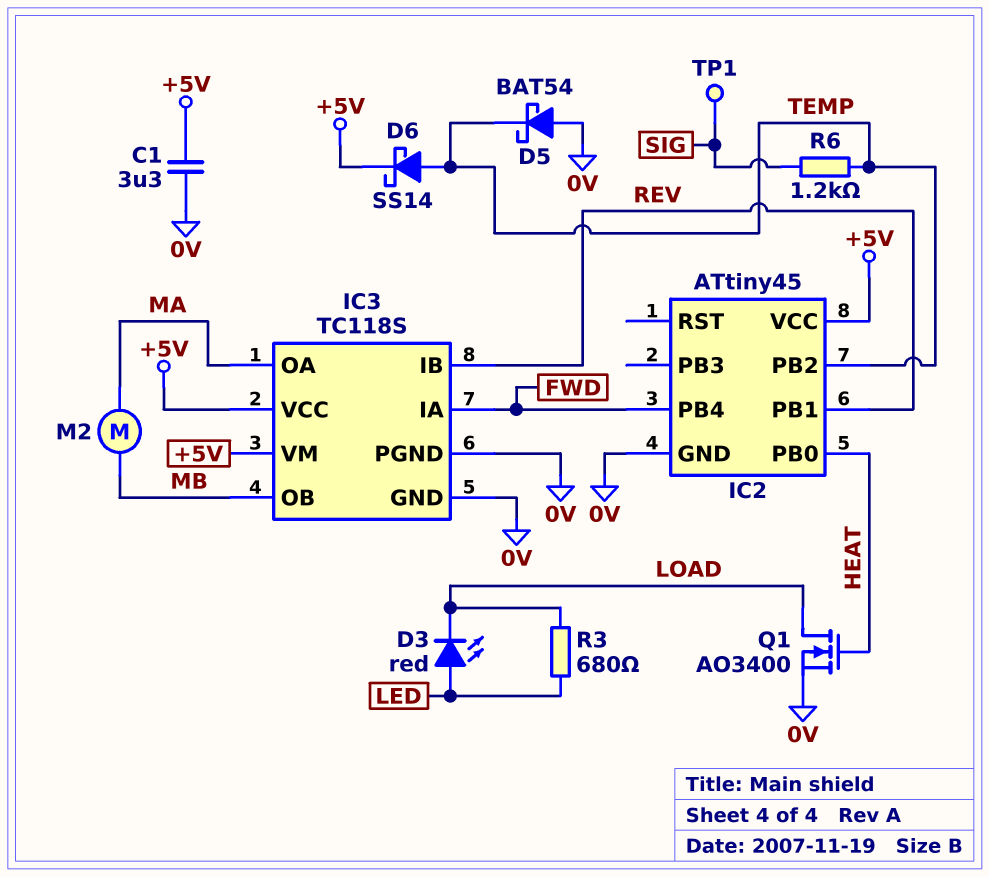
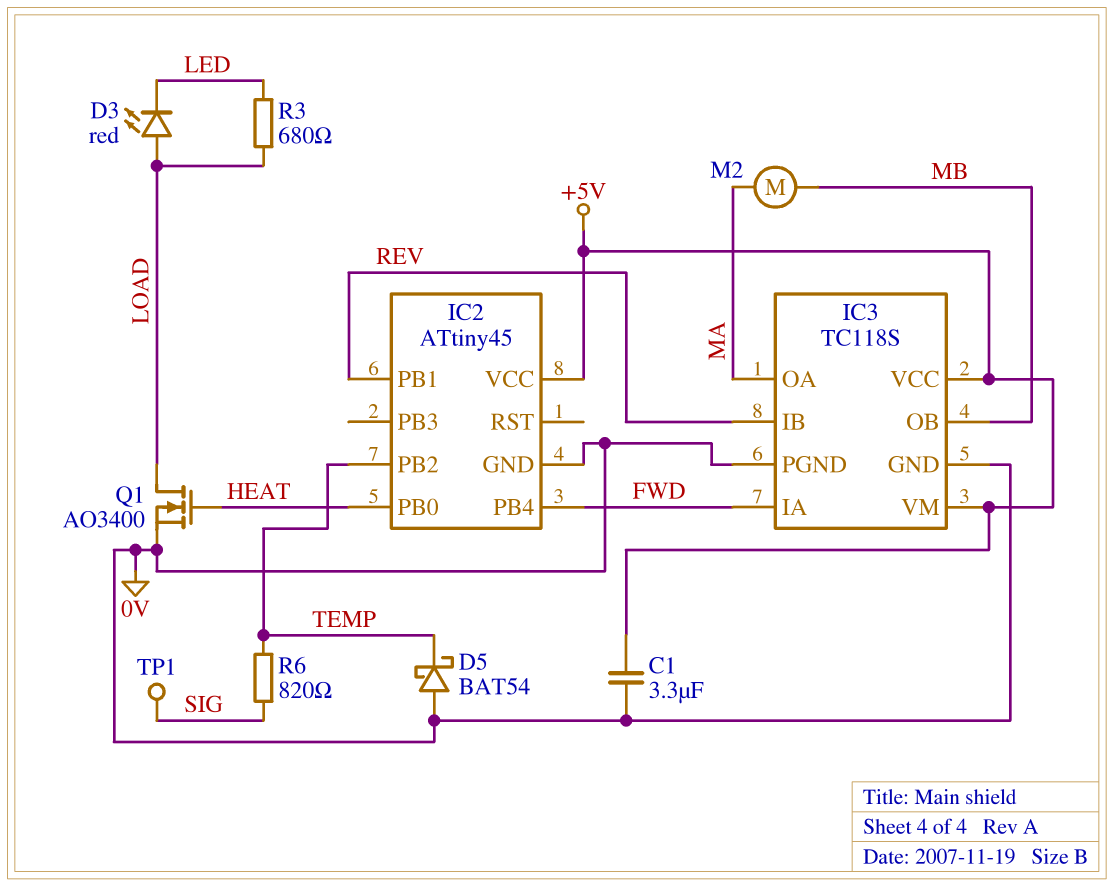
D3: LED red (A LED, K LOAD) -> LED red (A LOAD, K LED)
D6: schottky SS14 (A TEMP, K +5V) -> none
R6: 1.2k (SIG, TEMP) -> 820 (SIG, TEMP)

